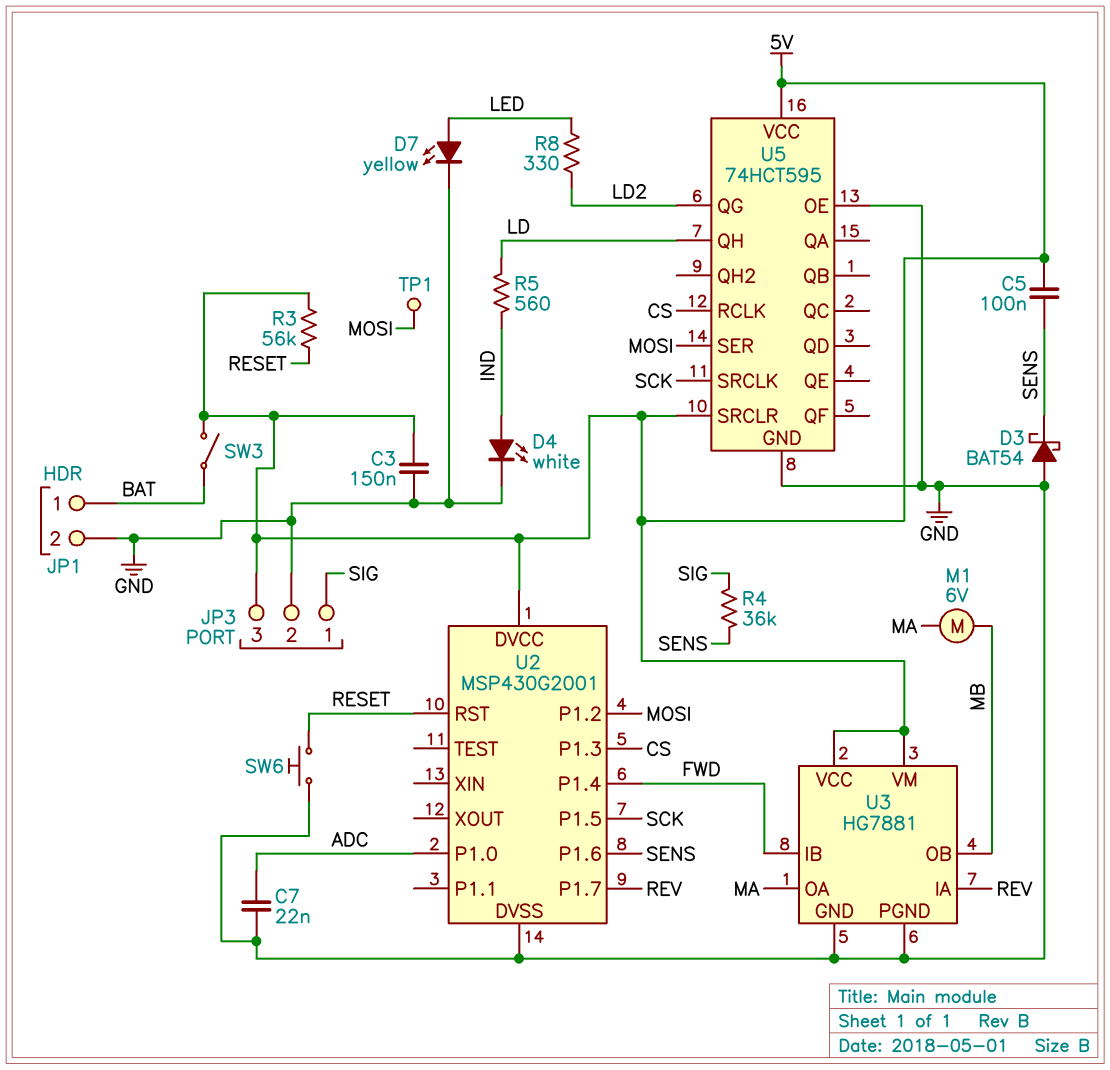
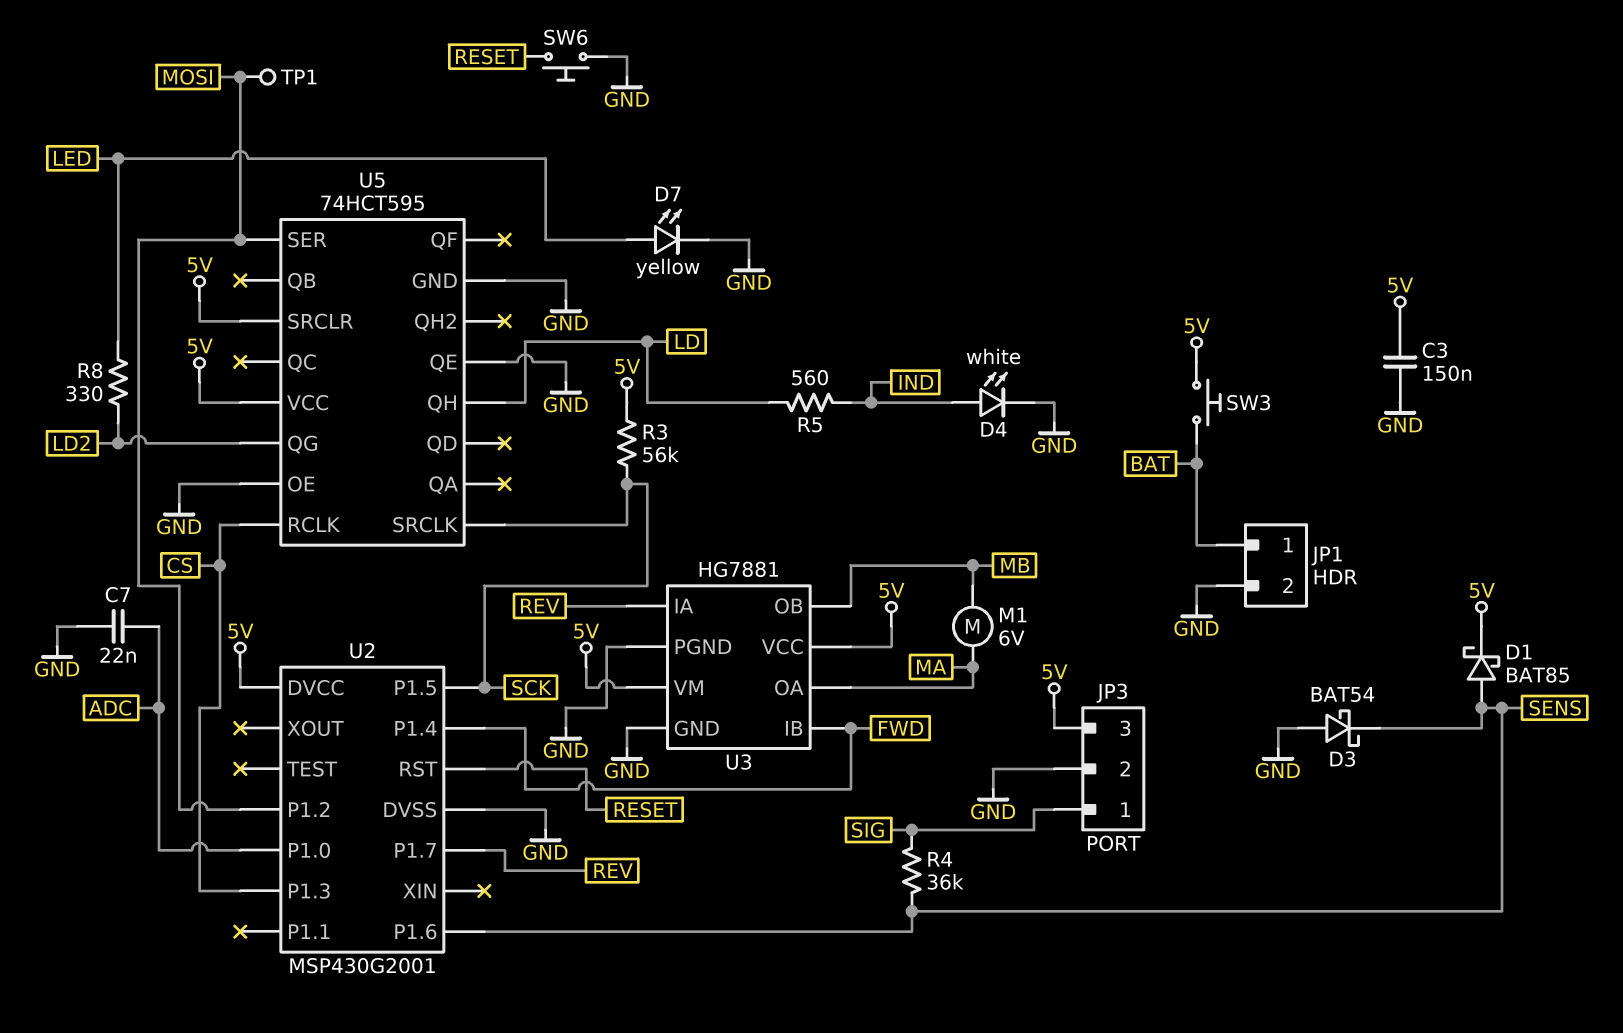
C5: 100nF (5V, SENS) -> none
D1: none -> schottky BAT85 (A SENS, K 5V)
R3: 56k (5V, RESET) -> 56k (5V, SCK)
SW3: switch (5V, BAT) -> button (5V, BAT)
U5 pin QE: none -> GND

